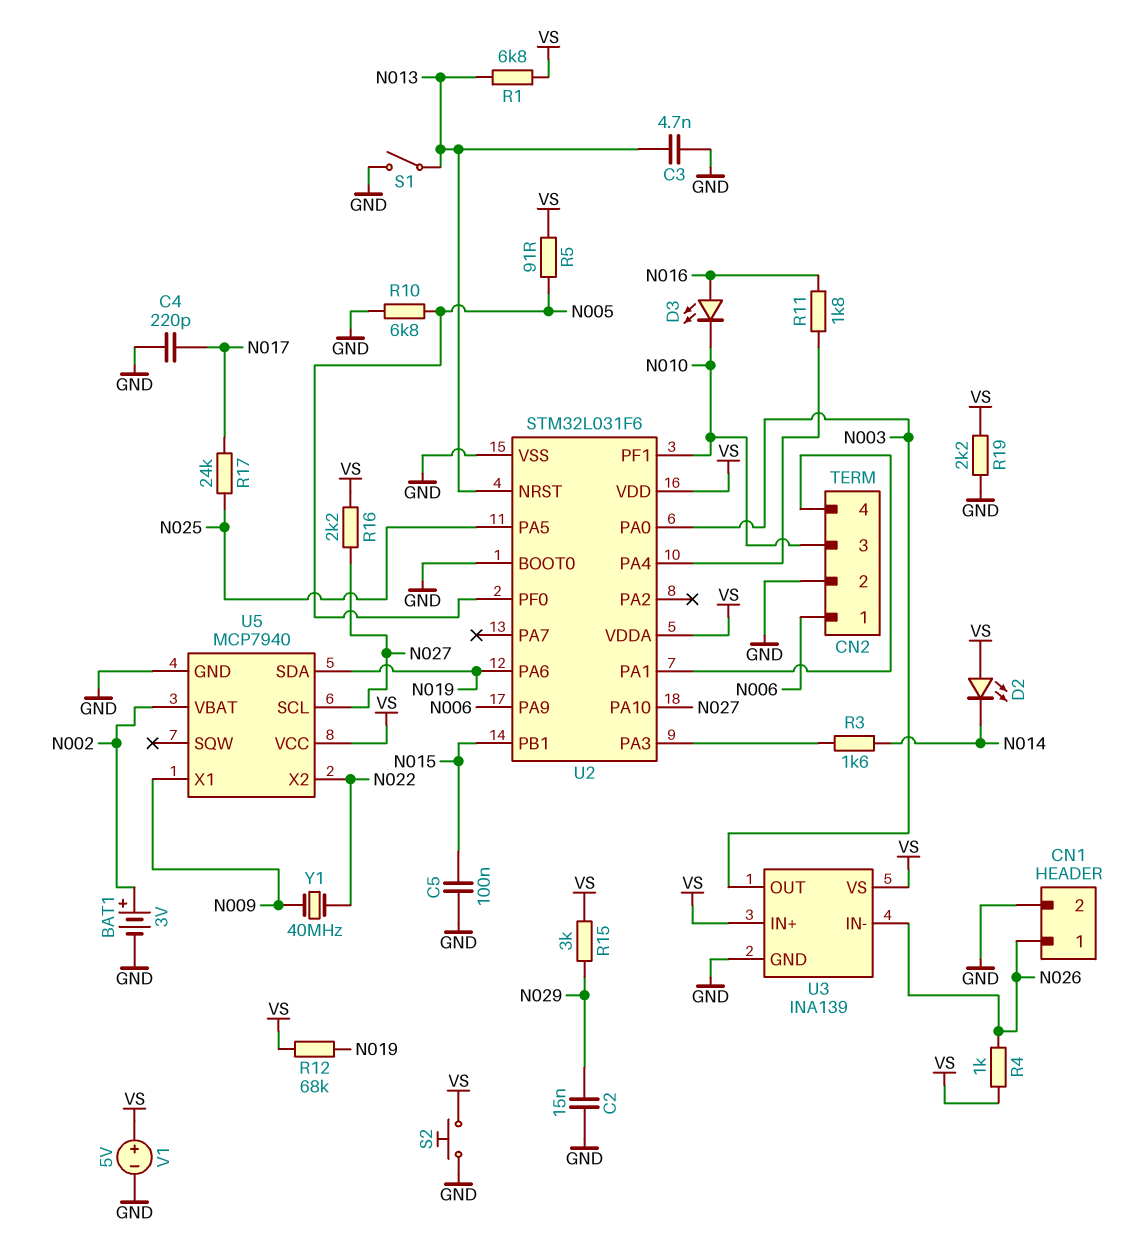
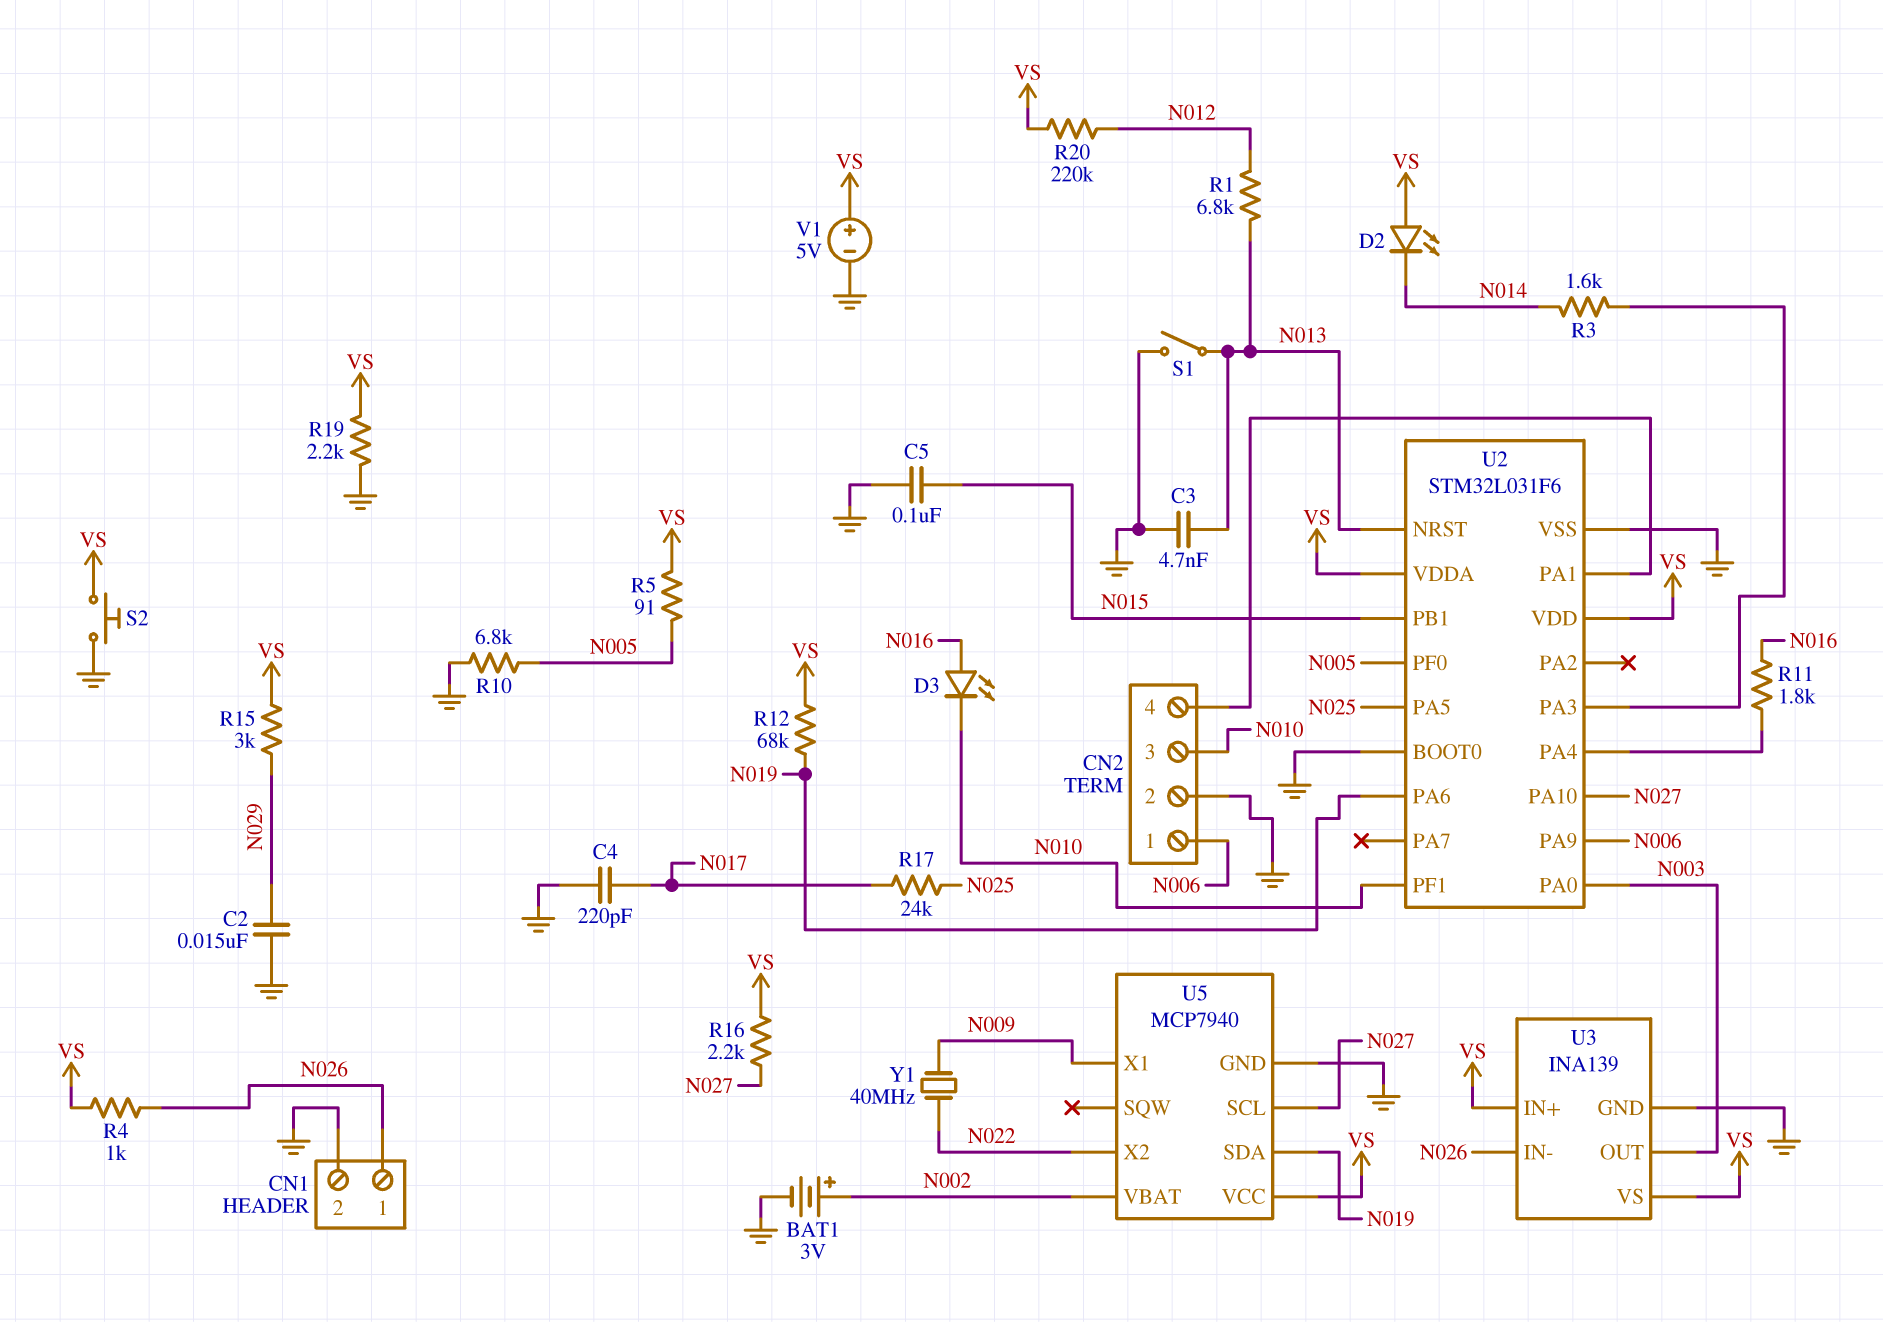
R1: 6.8k (N013, VS) -> 6.8k (N012, N013)
R20: none -> 220k (N012, VS)

